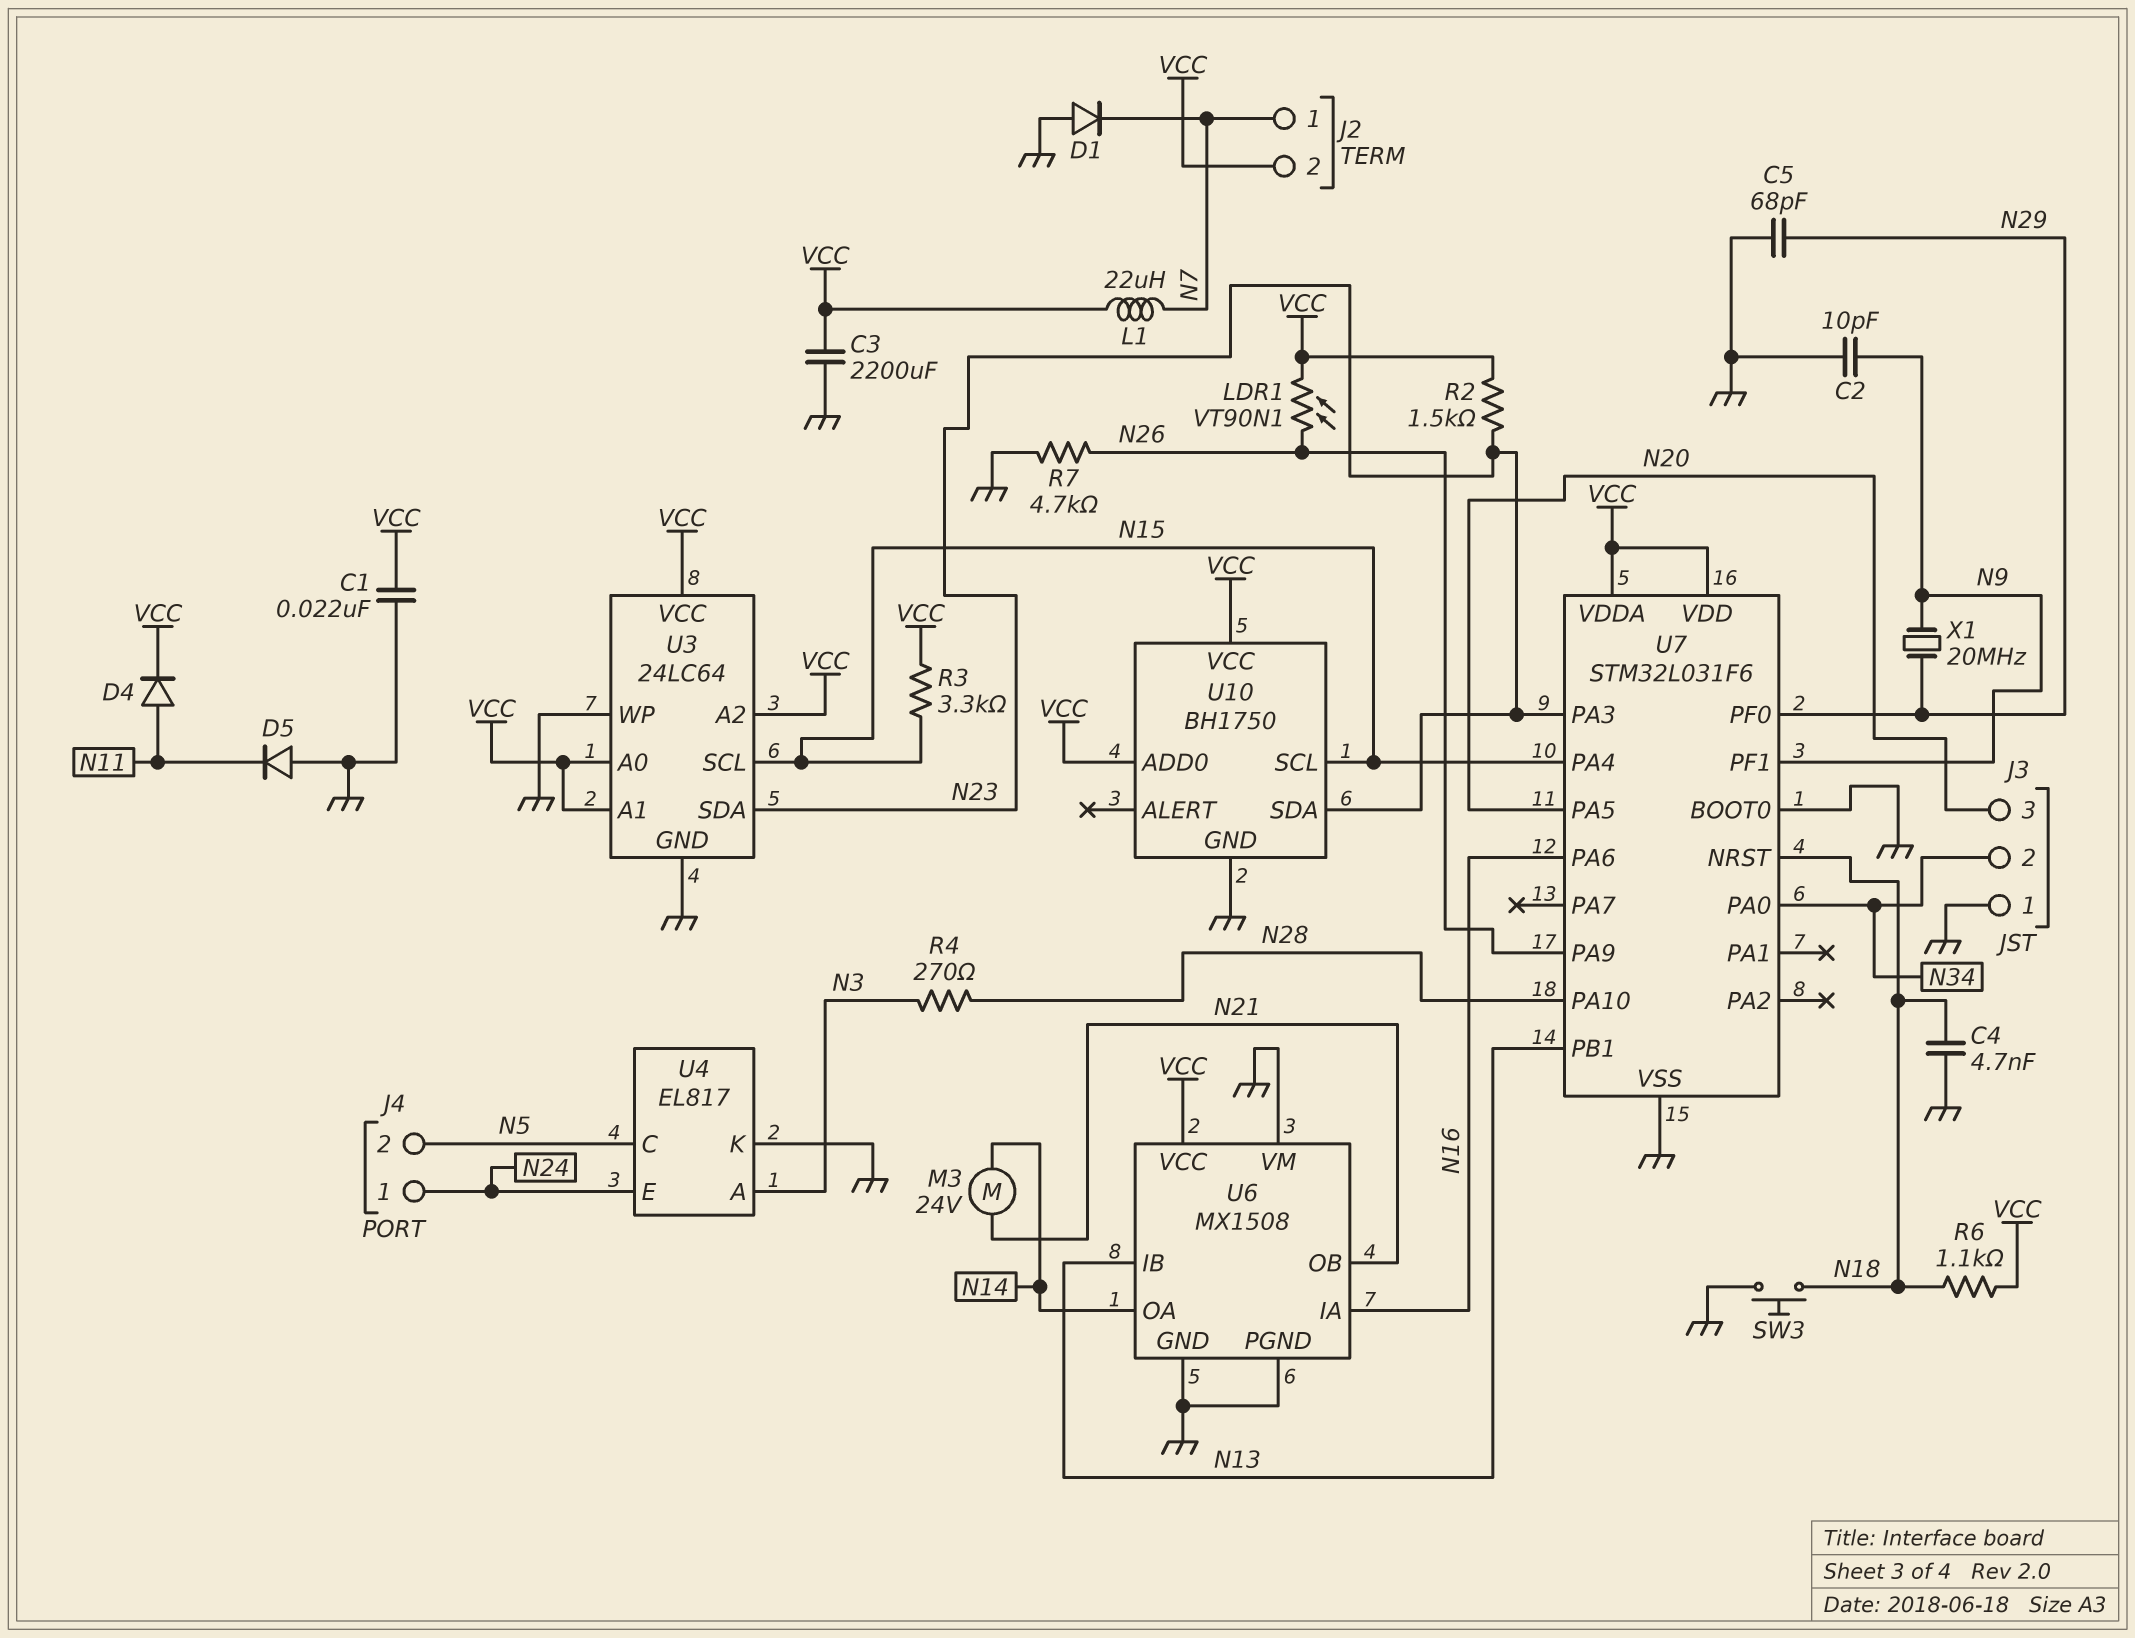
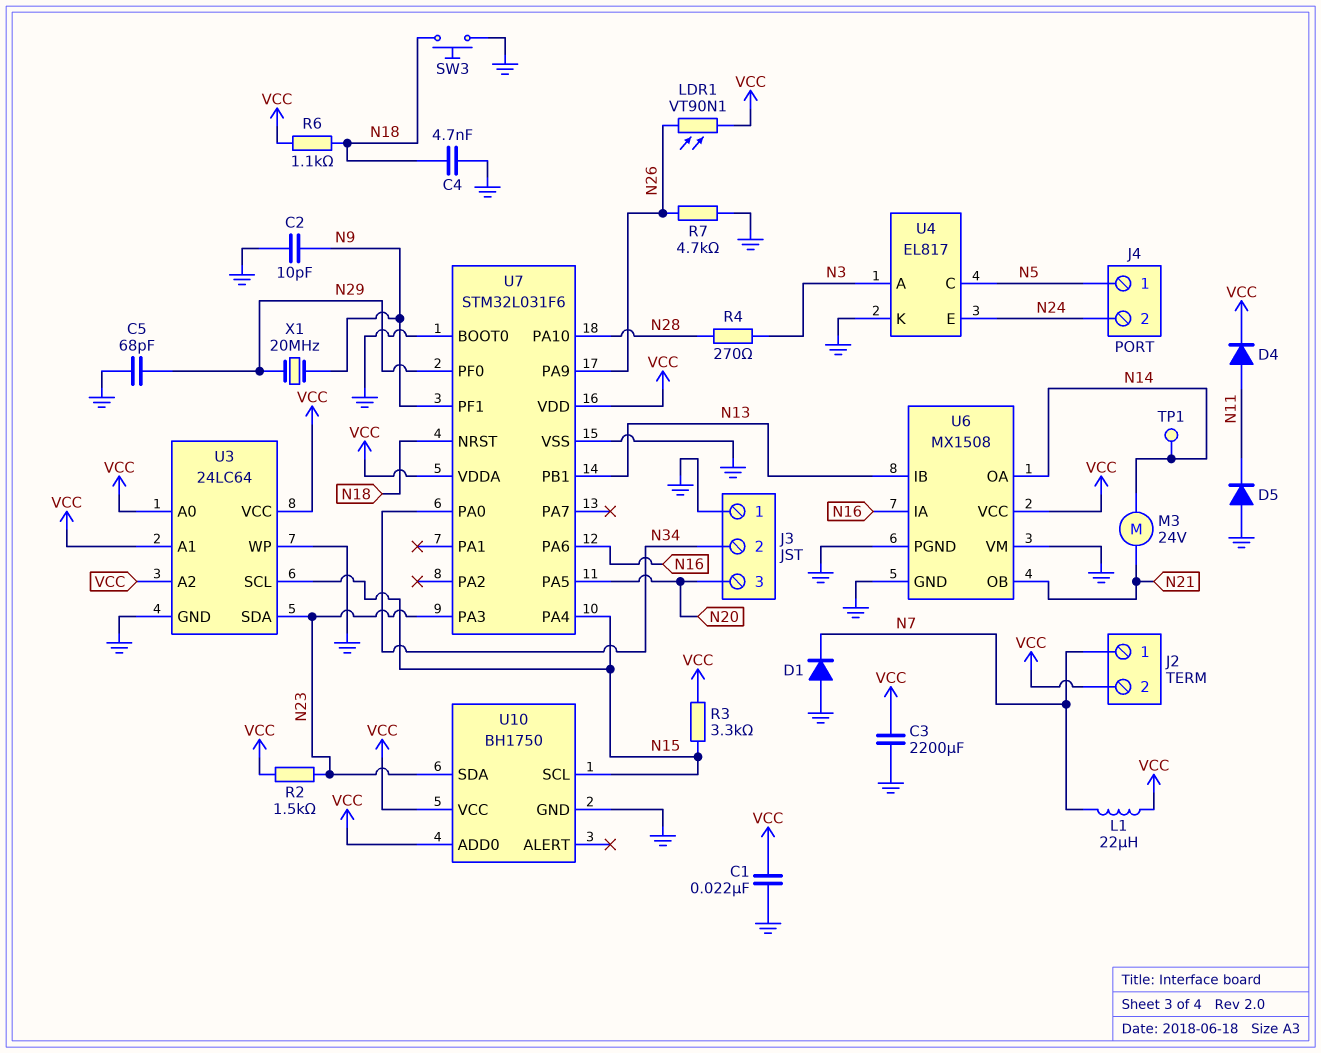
J4 pin 1: N24 -> N5
J4 pin 2: N5 -> N24
TP1: none -> test point (N14)

